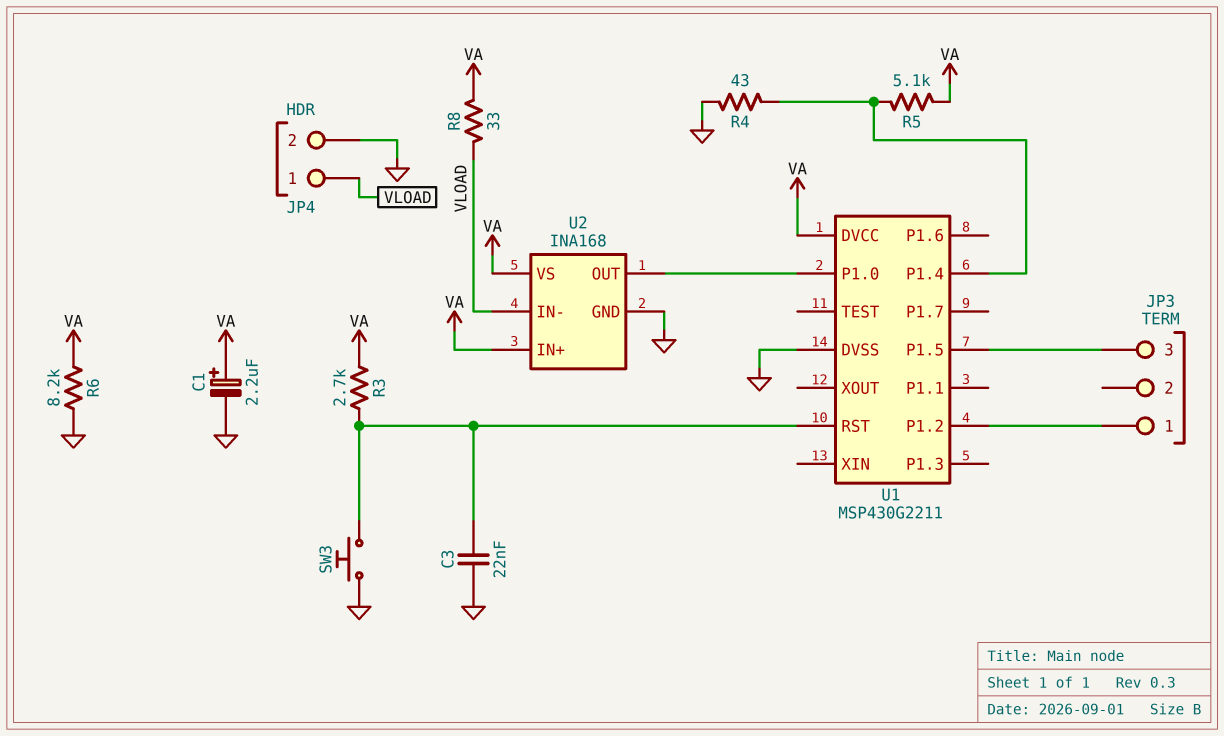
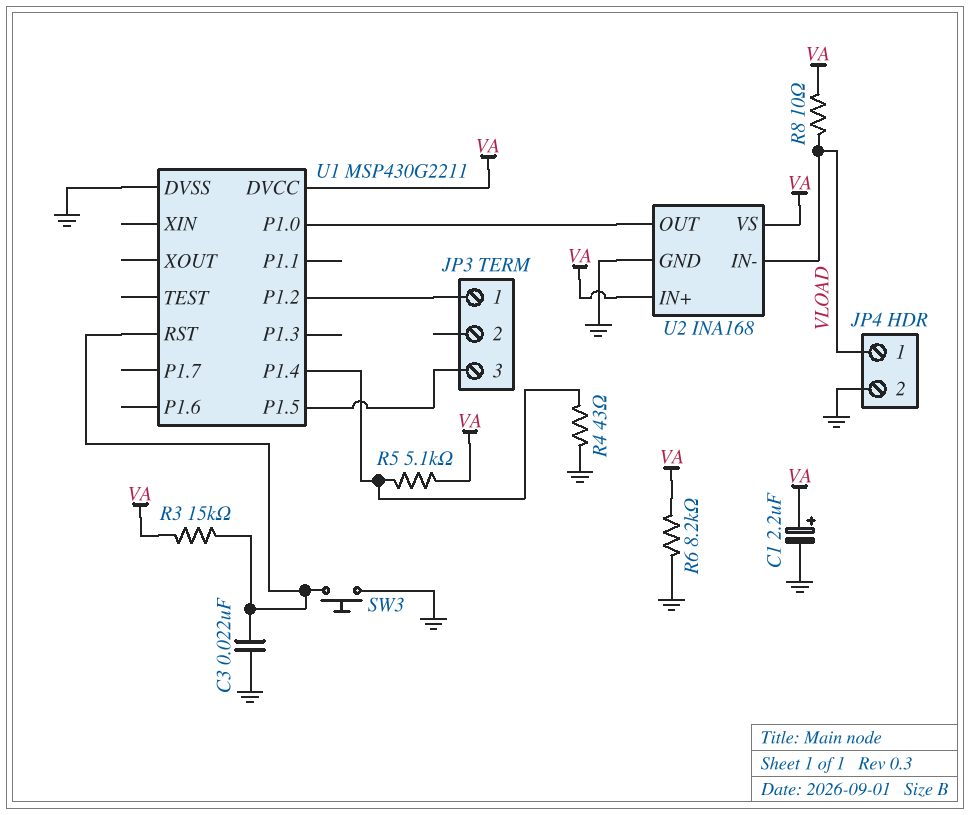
R3: 2.7k (U1/RST, VA) -> 15k (U1/RST, VA)
R8: 33 (VA, VLOAD) -> 10 (VA, VLOAD)

